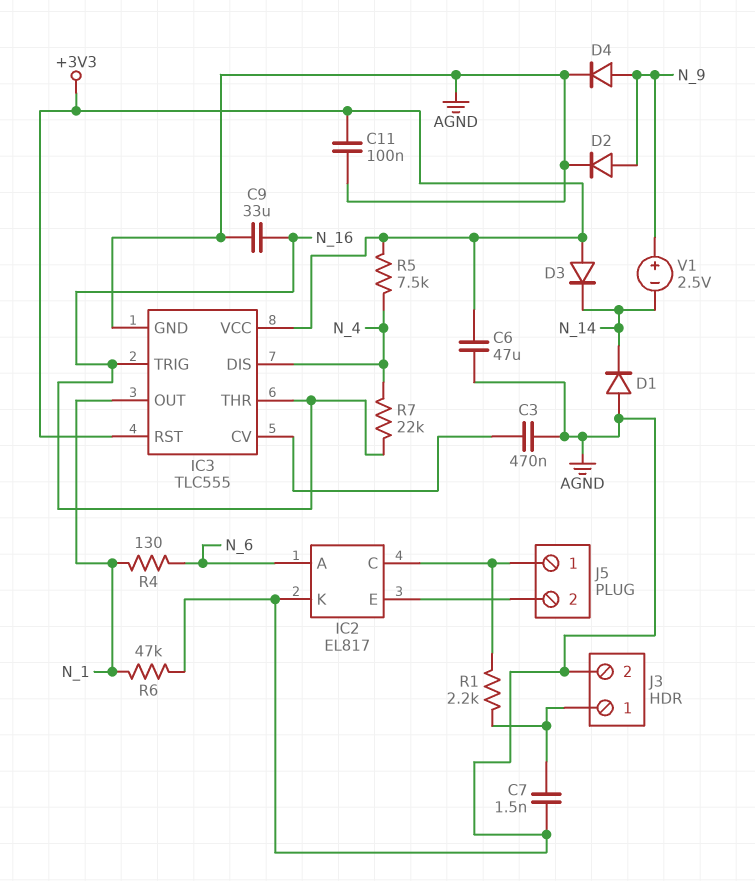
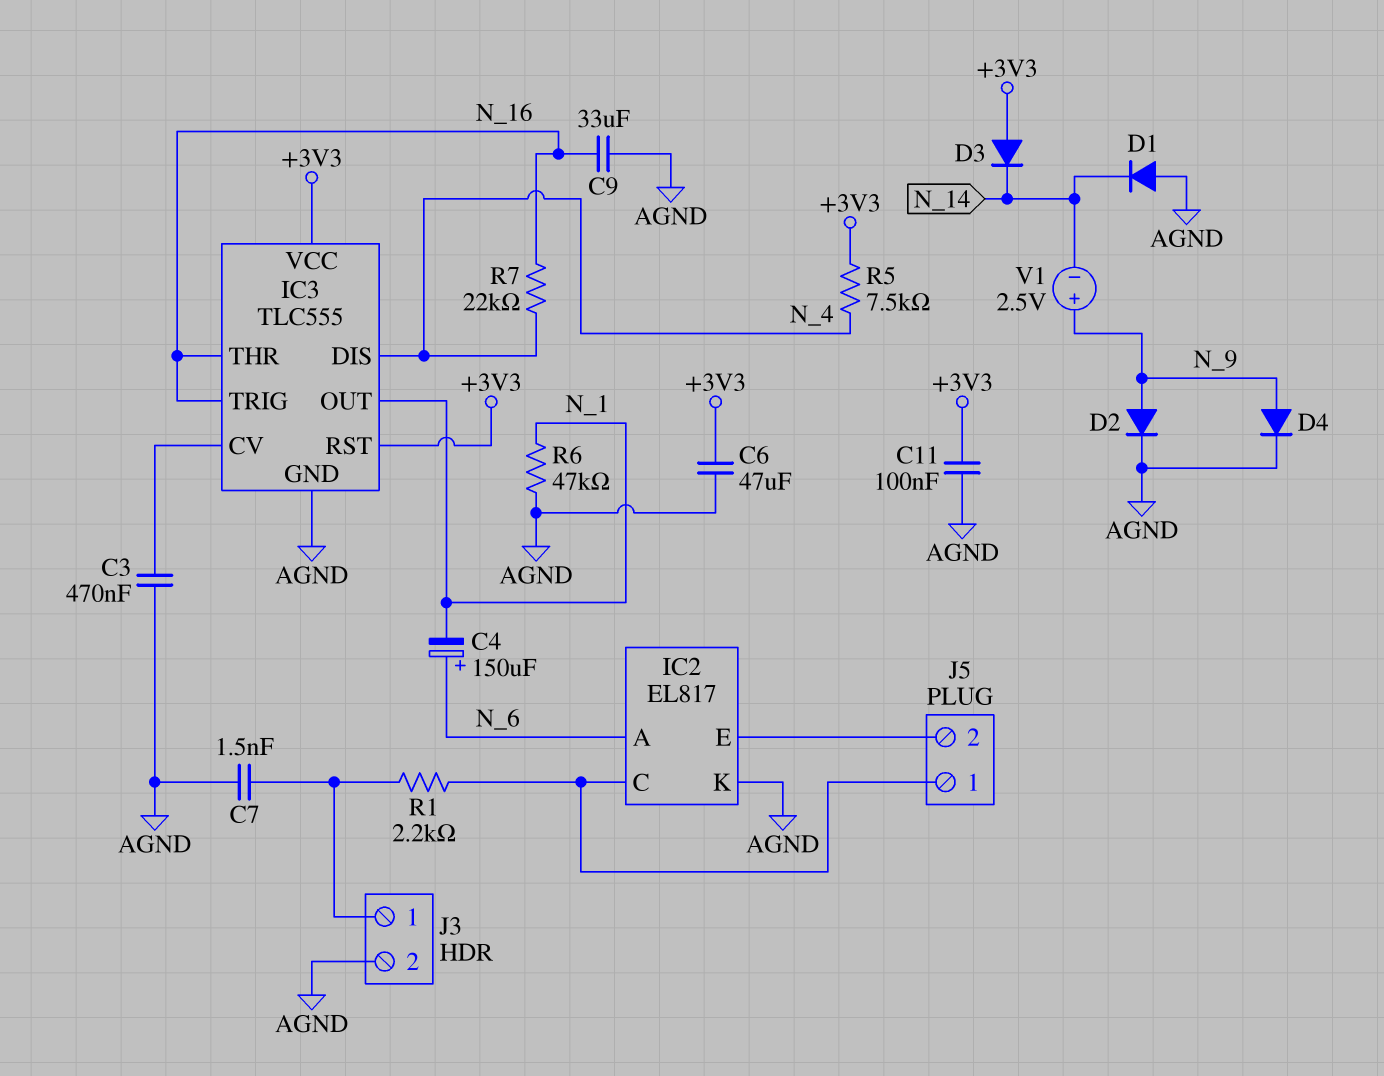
C4: none -> 150uF (plus N_6, minus N_1)
R4: 130 (N_1, N_6) -> none

